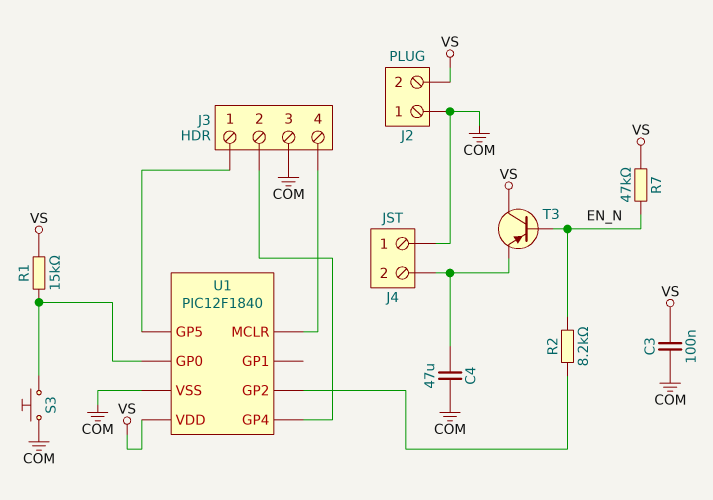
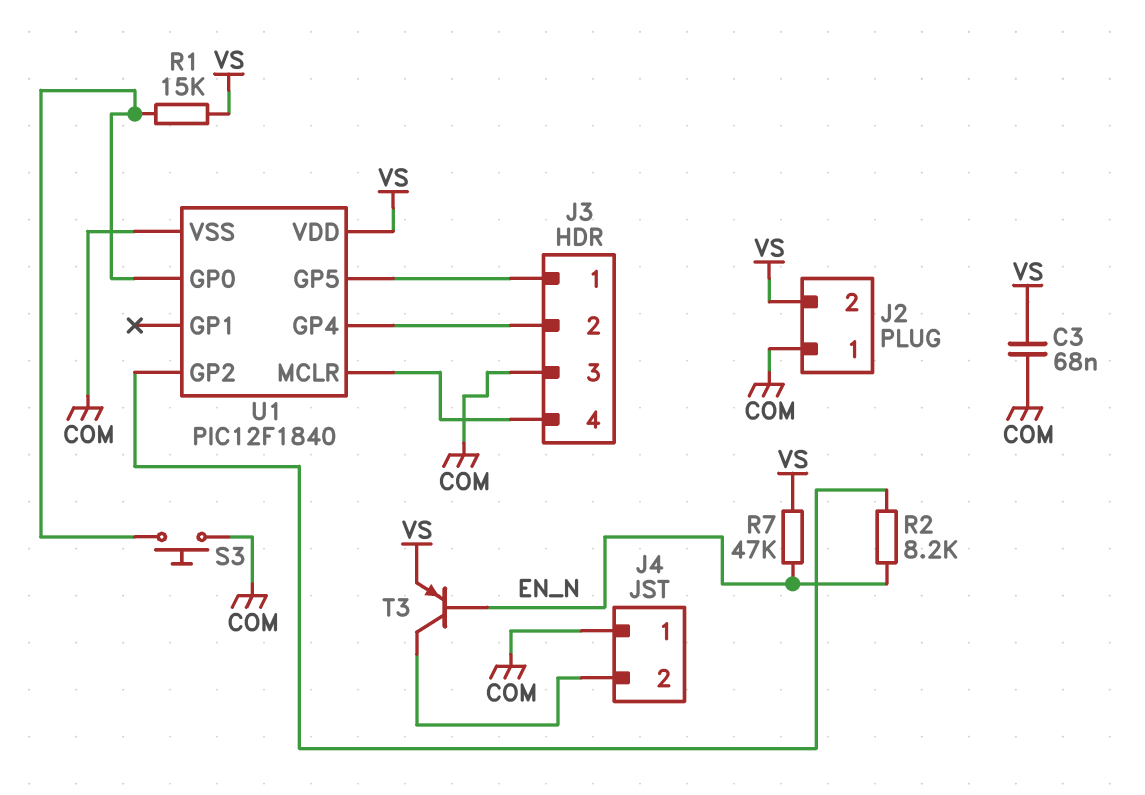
C3: 100nF (COM, VS) -> 68nF (COM, VS)
C4: 47uF (COM, J4/2) -> none
T3: PNP (B EN_N, C VS, E J4/2) -> PNP (B EN_N, C J4/2, E VS)

